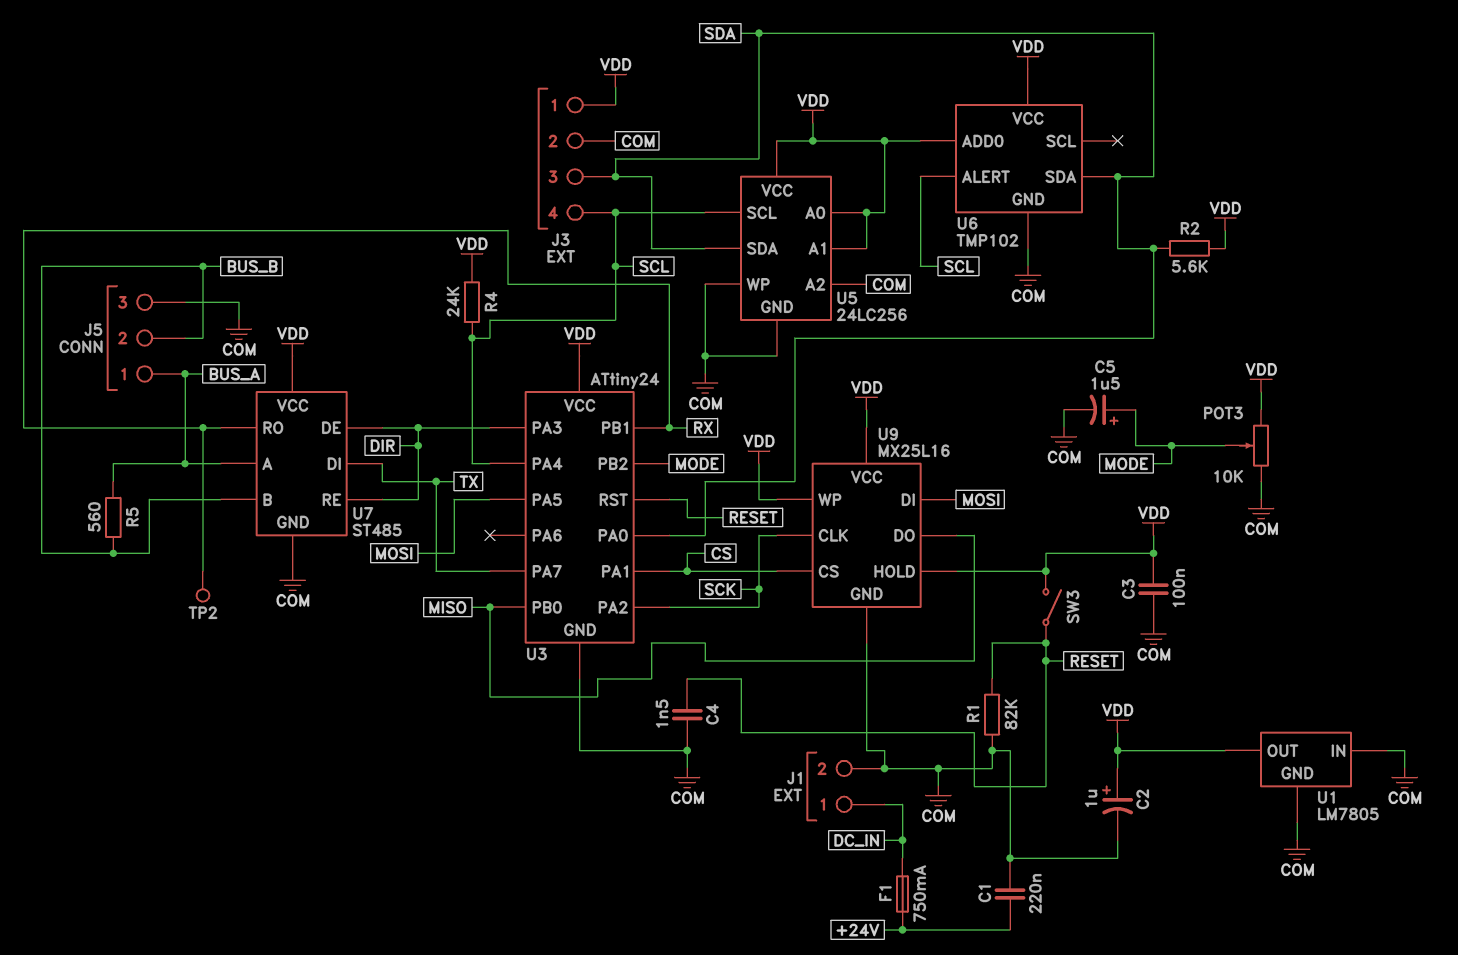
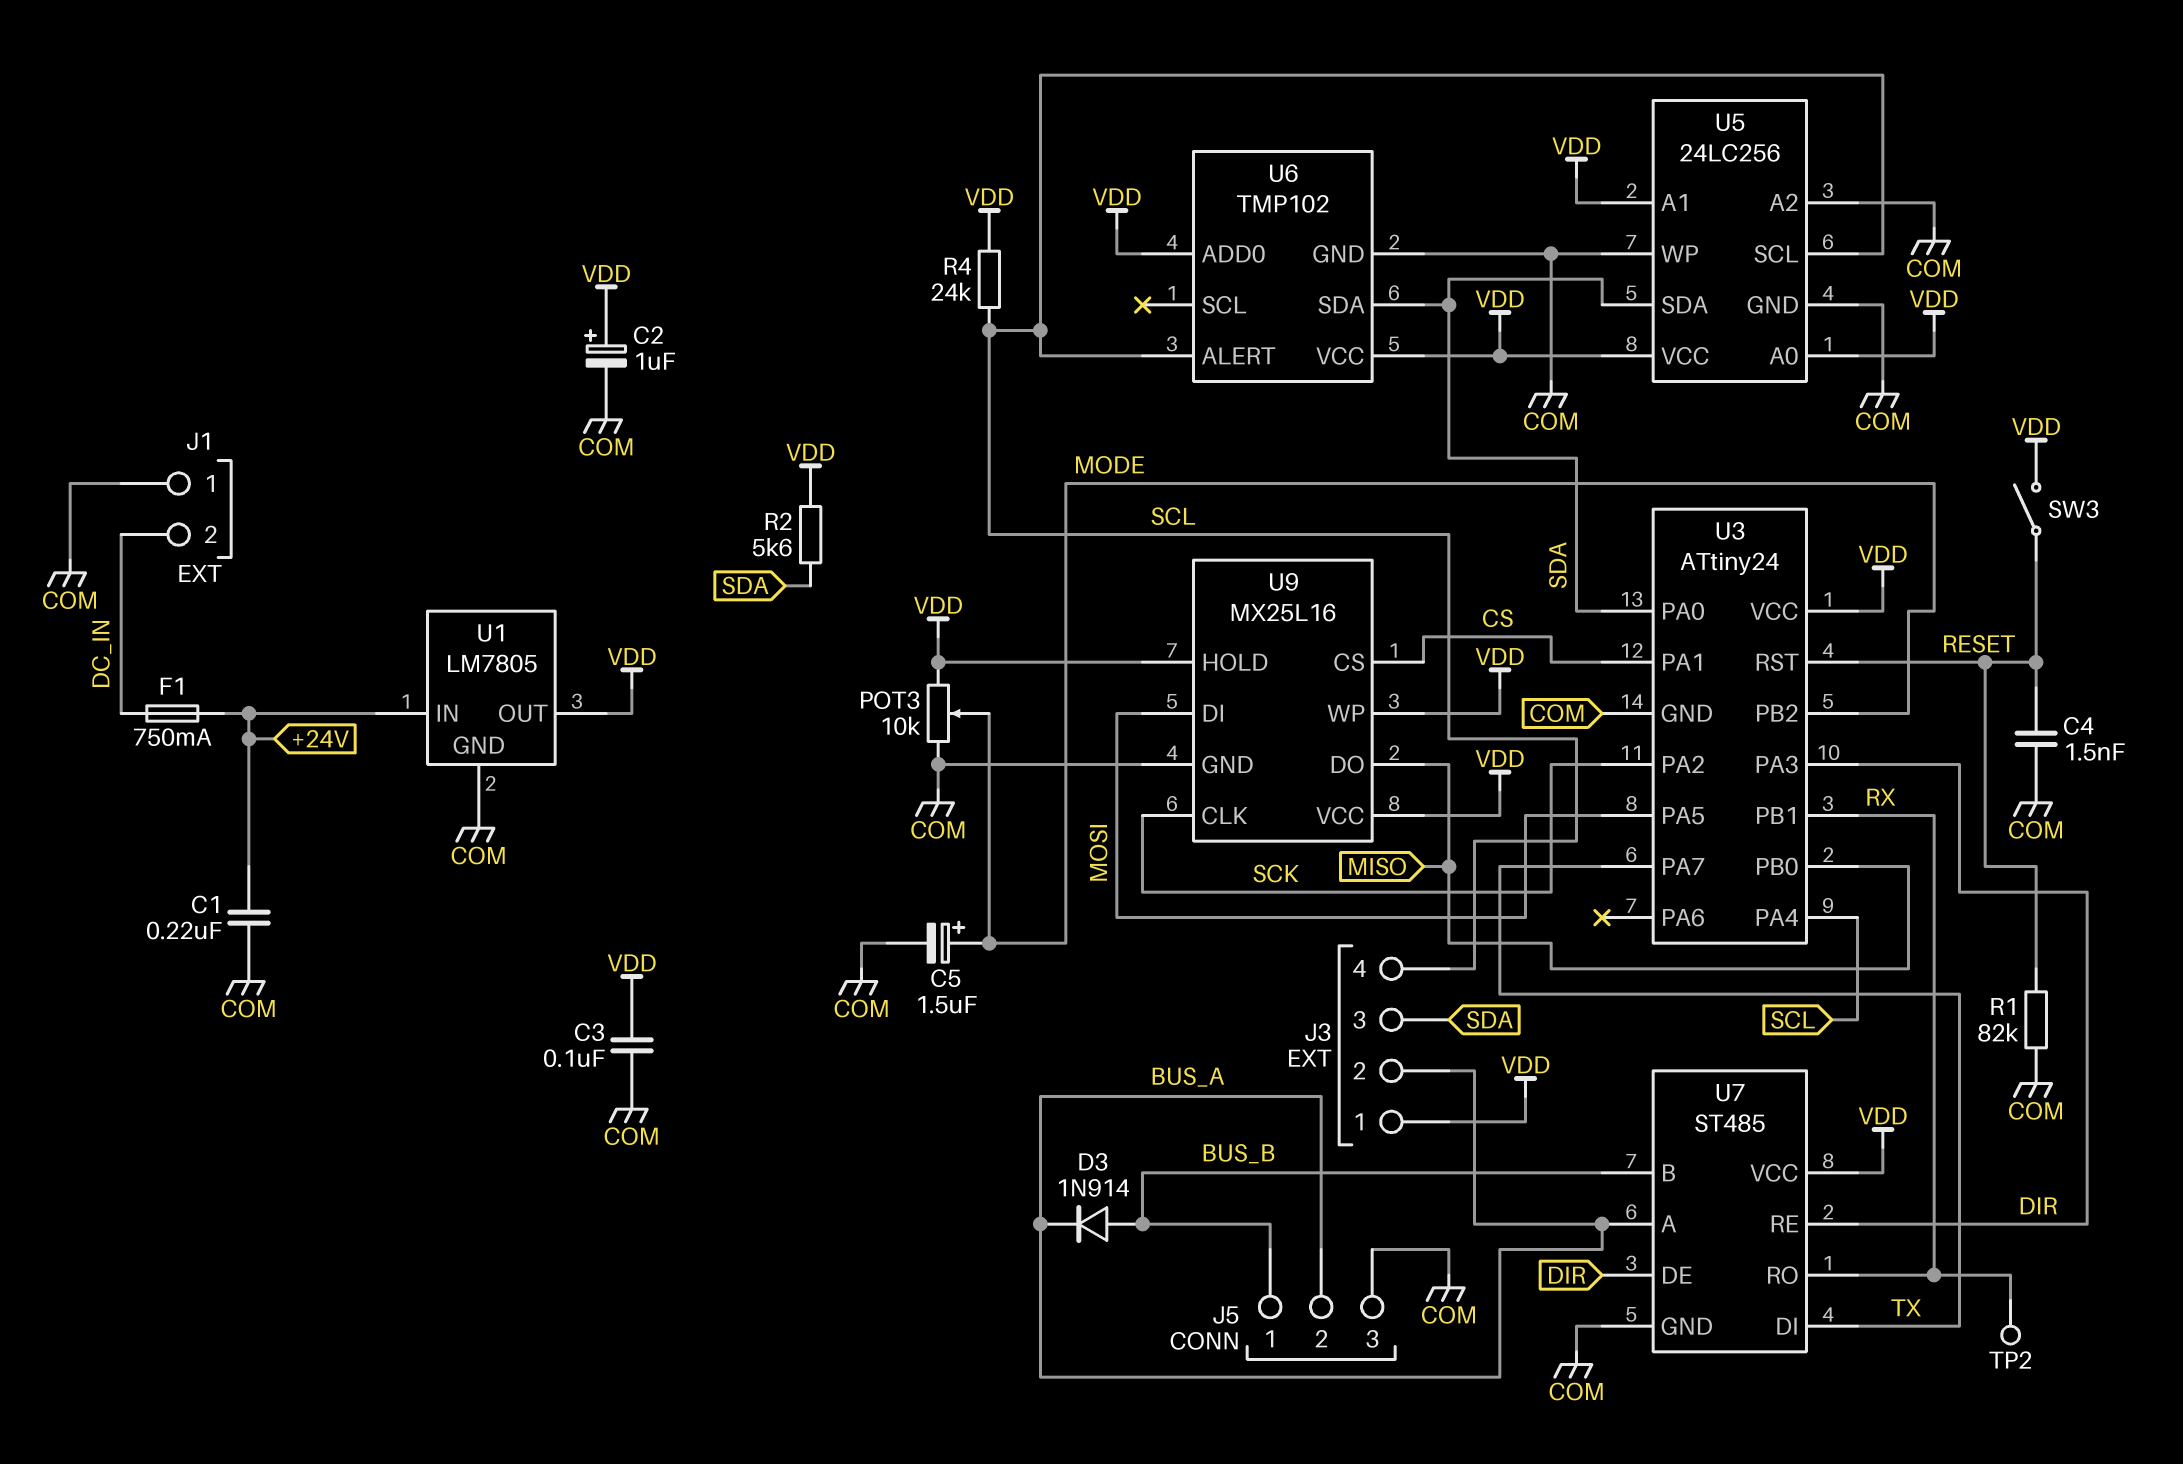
D3: none -> diode 1N914 (A BUS_B, K BUS_A)
J1 pin 1: DC_IN -> COM
J1 pin 2: COM -> DC_IN
J3 pin 2: COM -> BUS_A
J5 pin 1: BUS_A -> BUS_B
J5 pin 2: BUS_B -> BUS_A
R5: 560 (BUS_A, BUS_B) -> none
U1 pin IN: COM -> +24V

